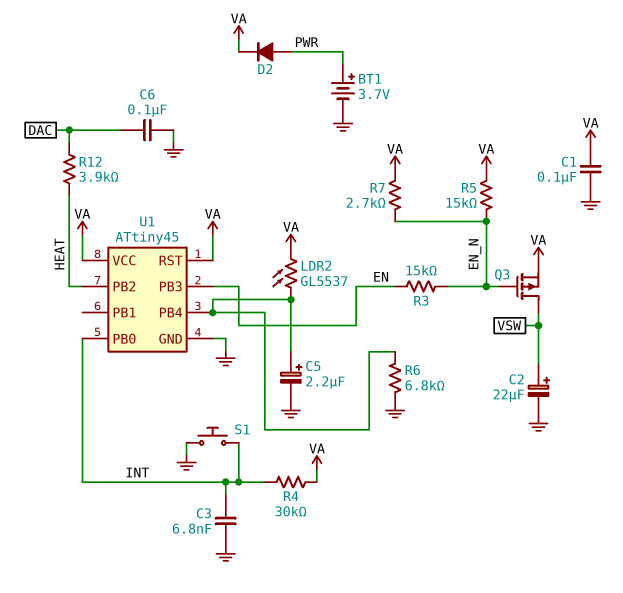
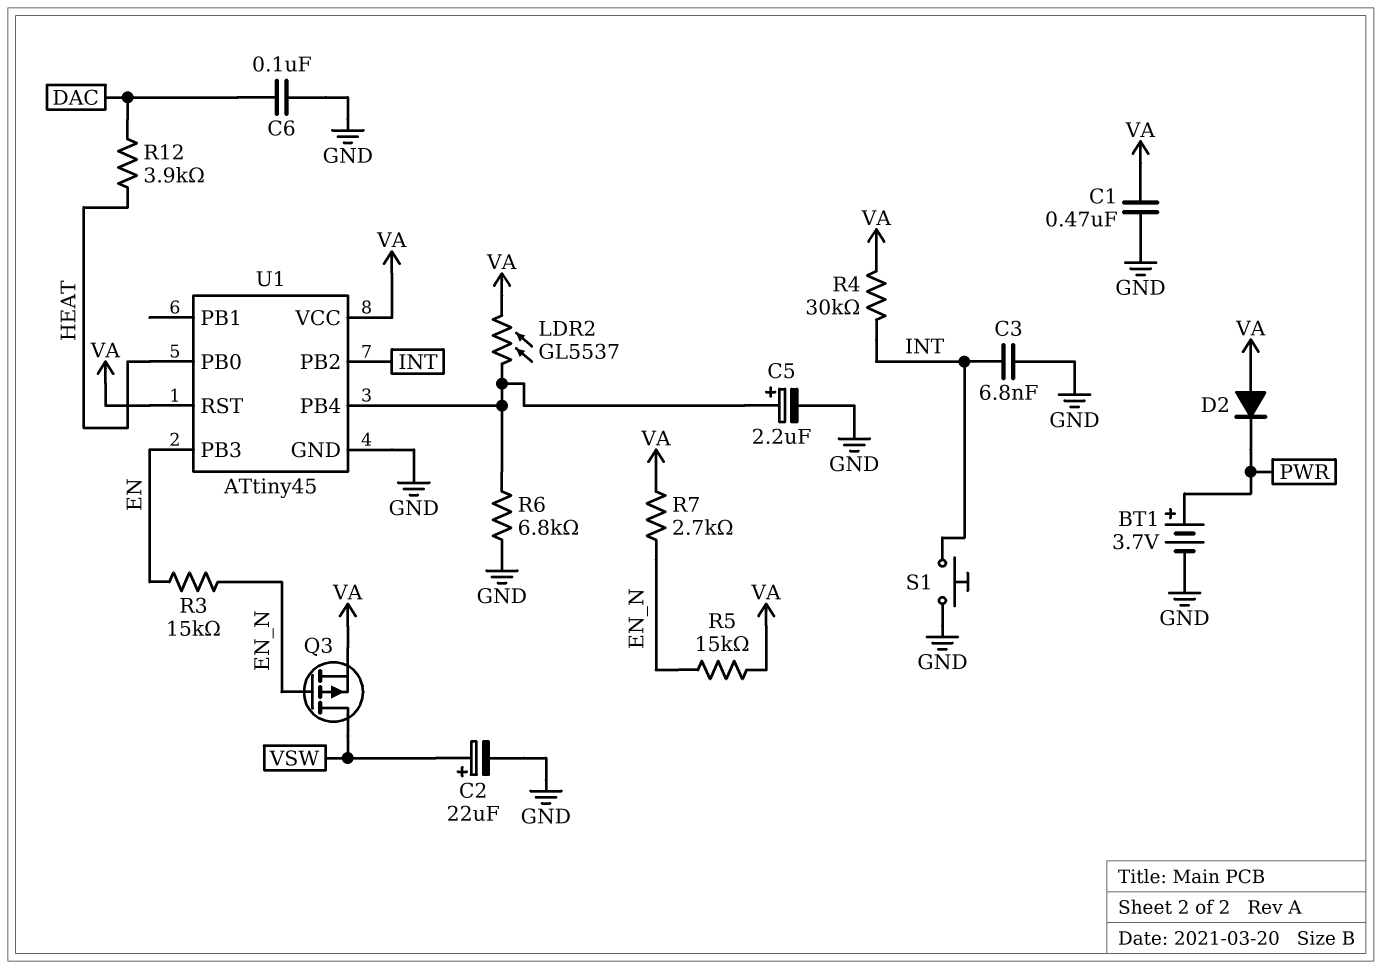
C1: 100nF (GND, VA) -> 470nF (GND, VA)
D2: diode (A PWR, K VA) -> diode (A VA, K PWR)
U1 pin PB0: INT -> HEAT
U1 pin PB2: HEAT -> INT

